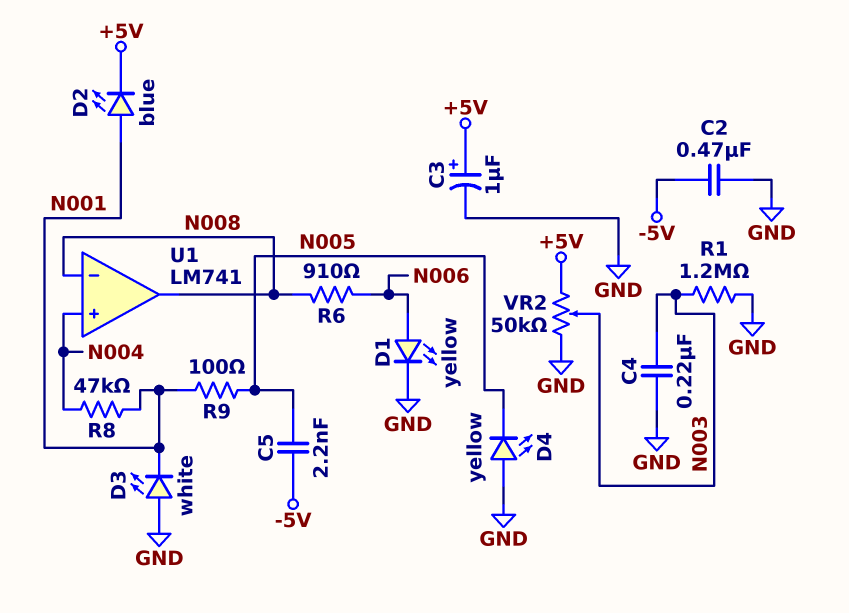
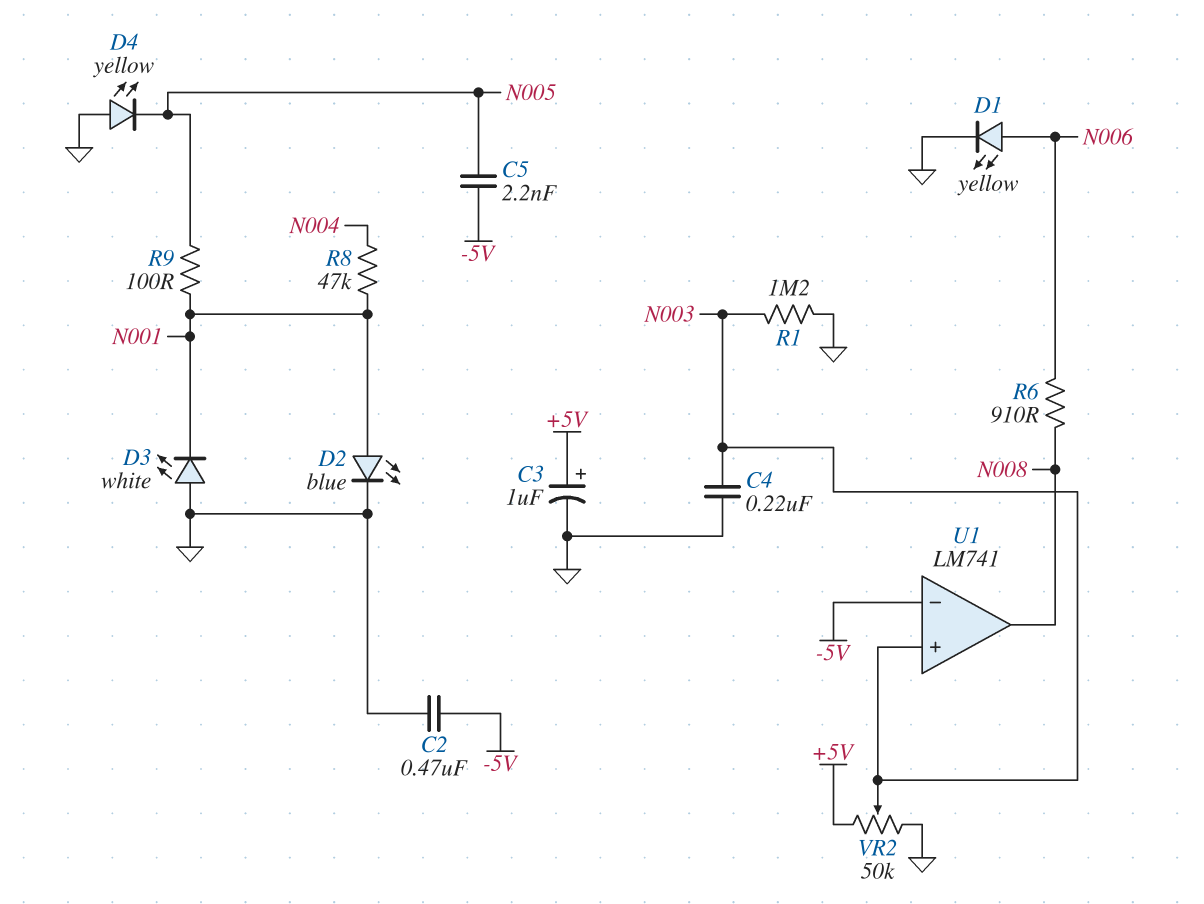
D2: LED blue (A N001, K +5V) -> LED blue (A N001, K GND)
U1 pin in+: N004 -> N003
U1 pin in-: N008 -> -5V

